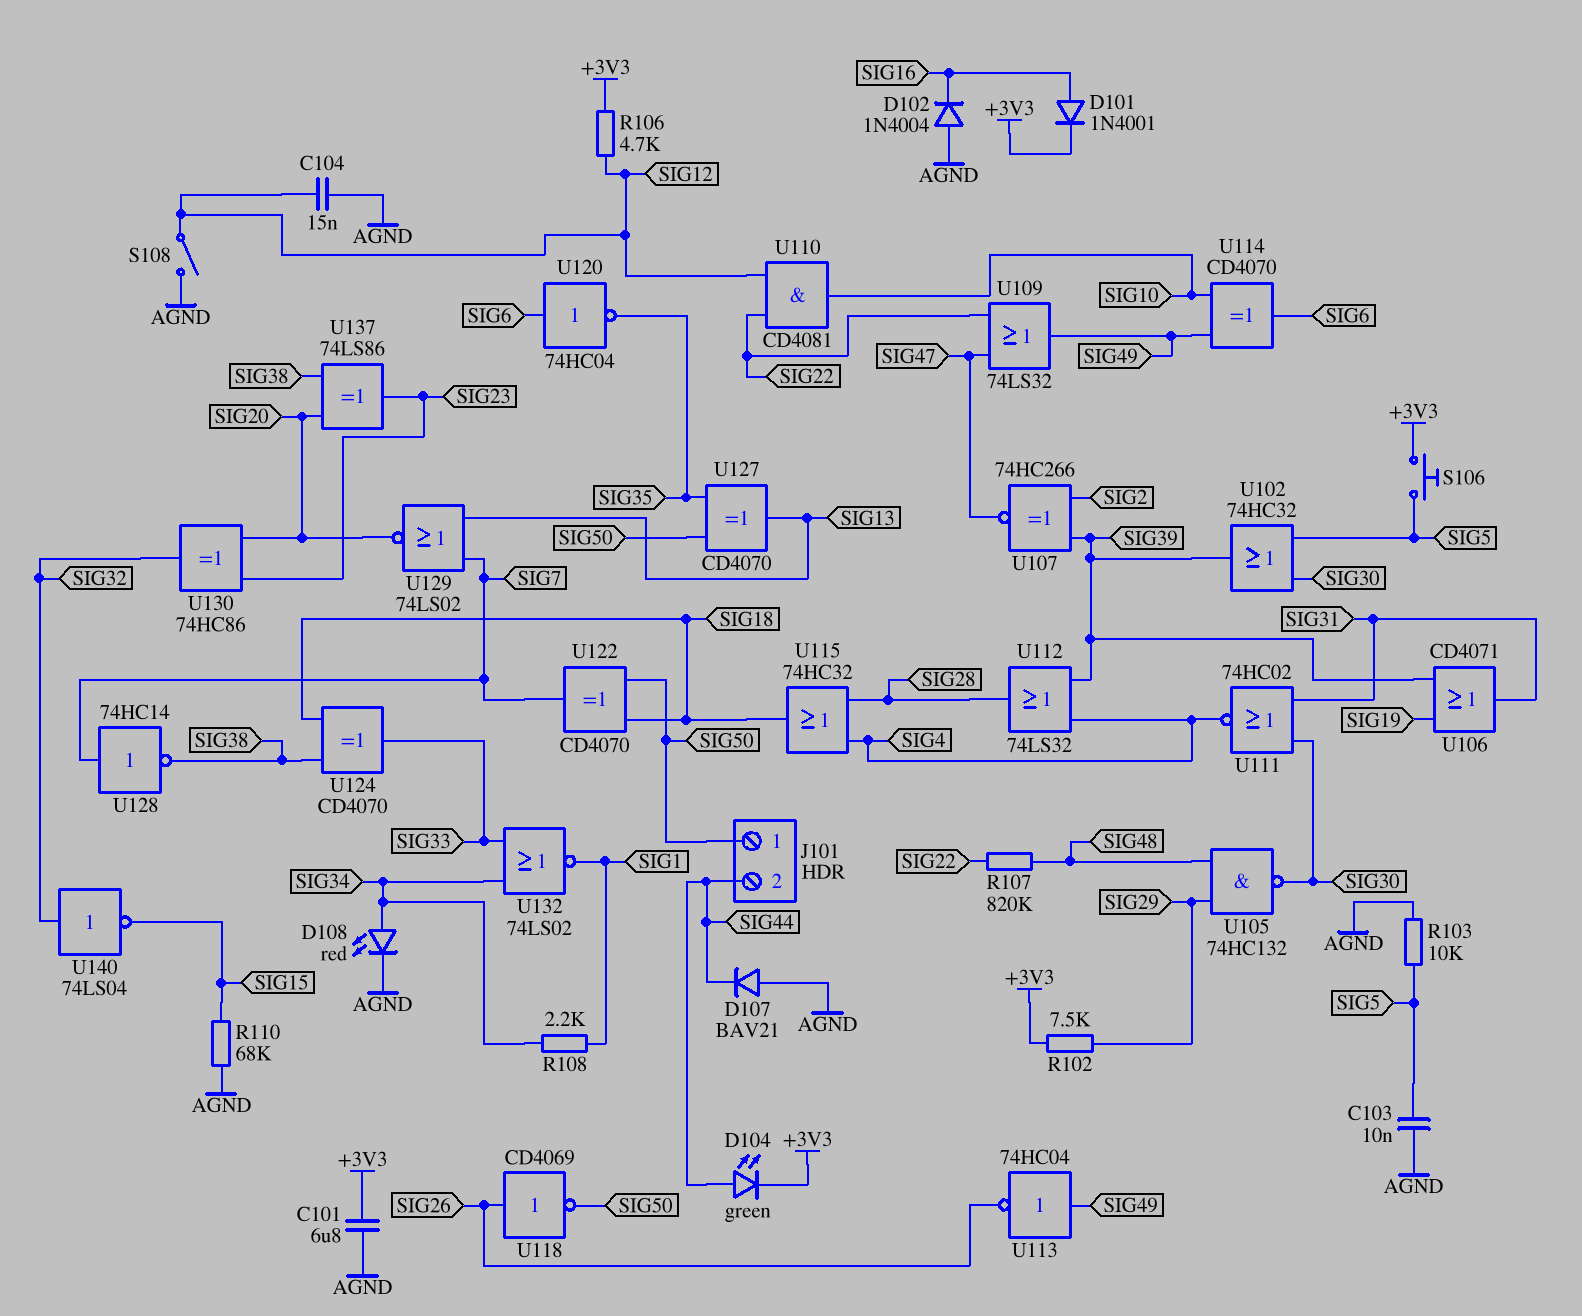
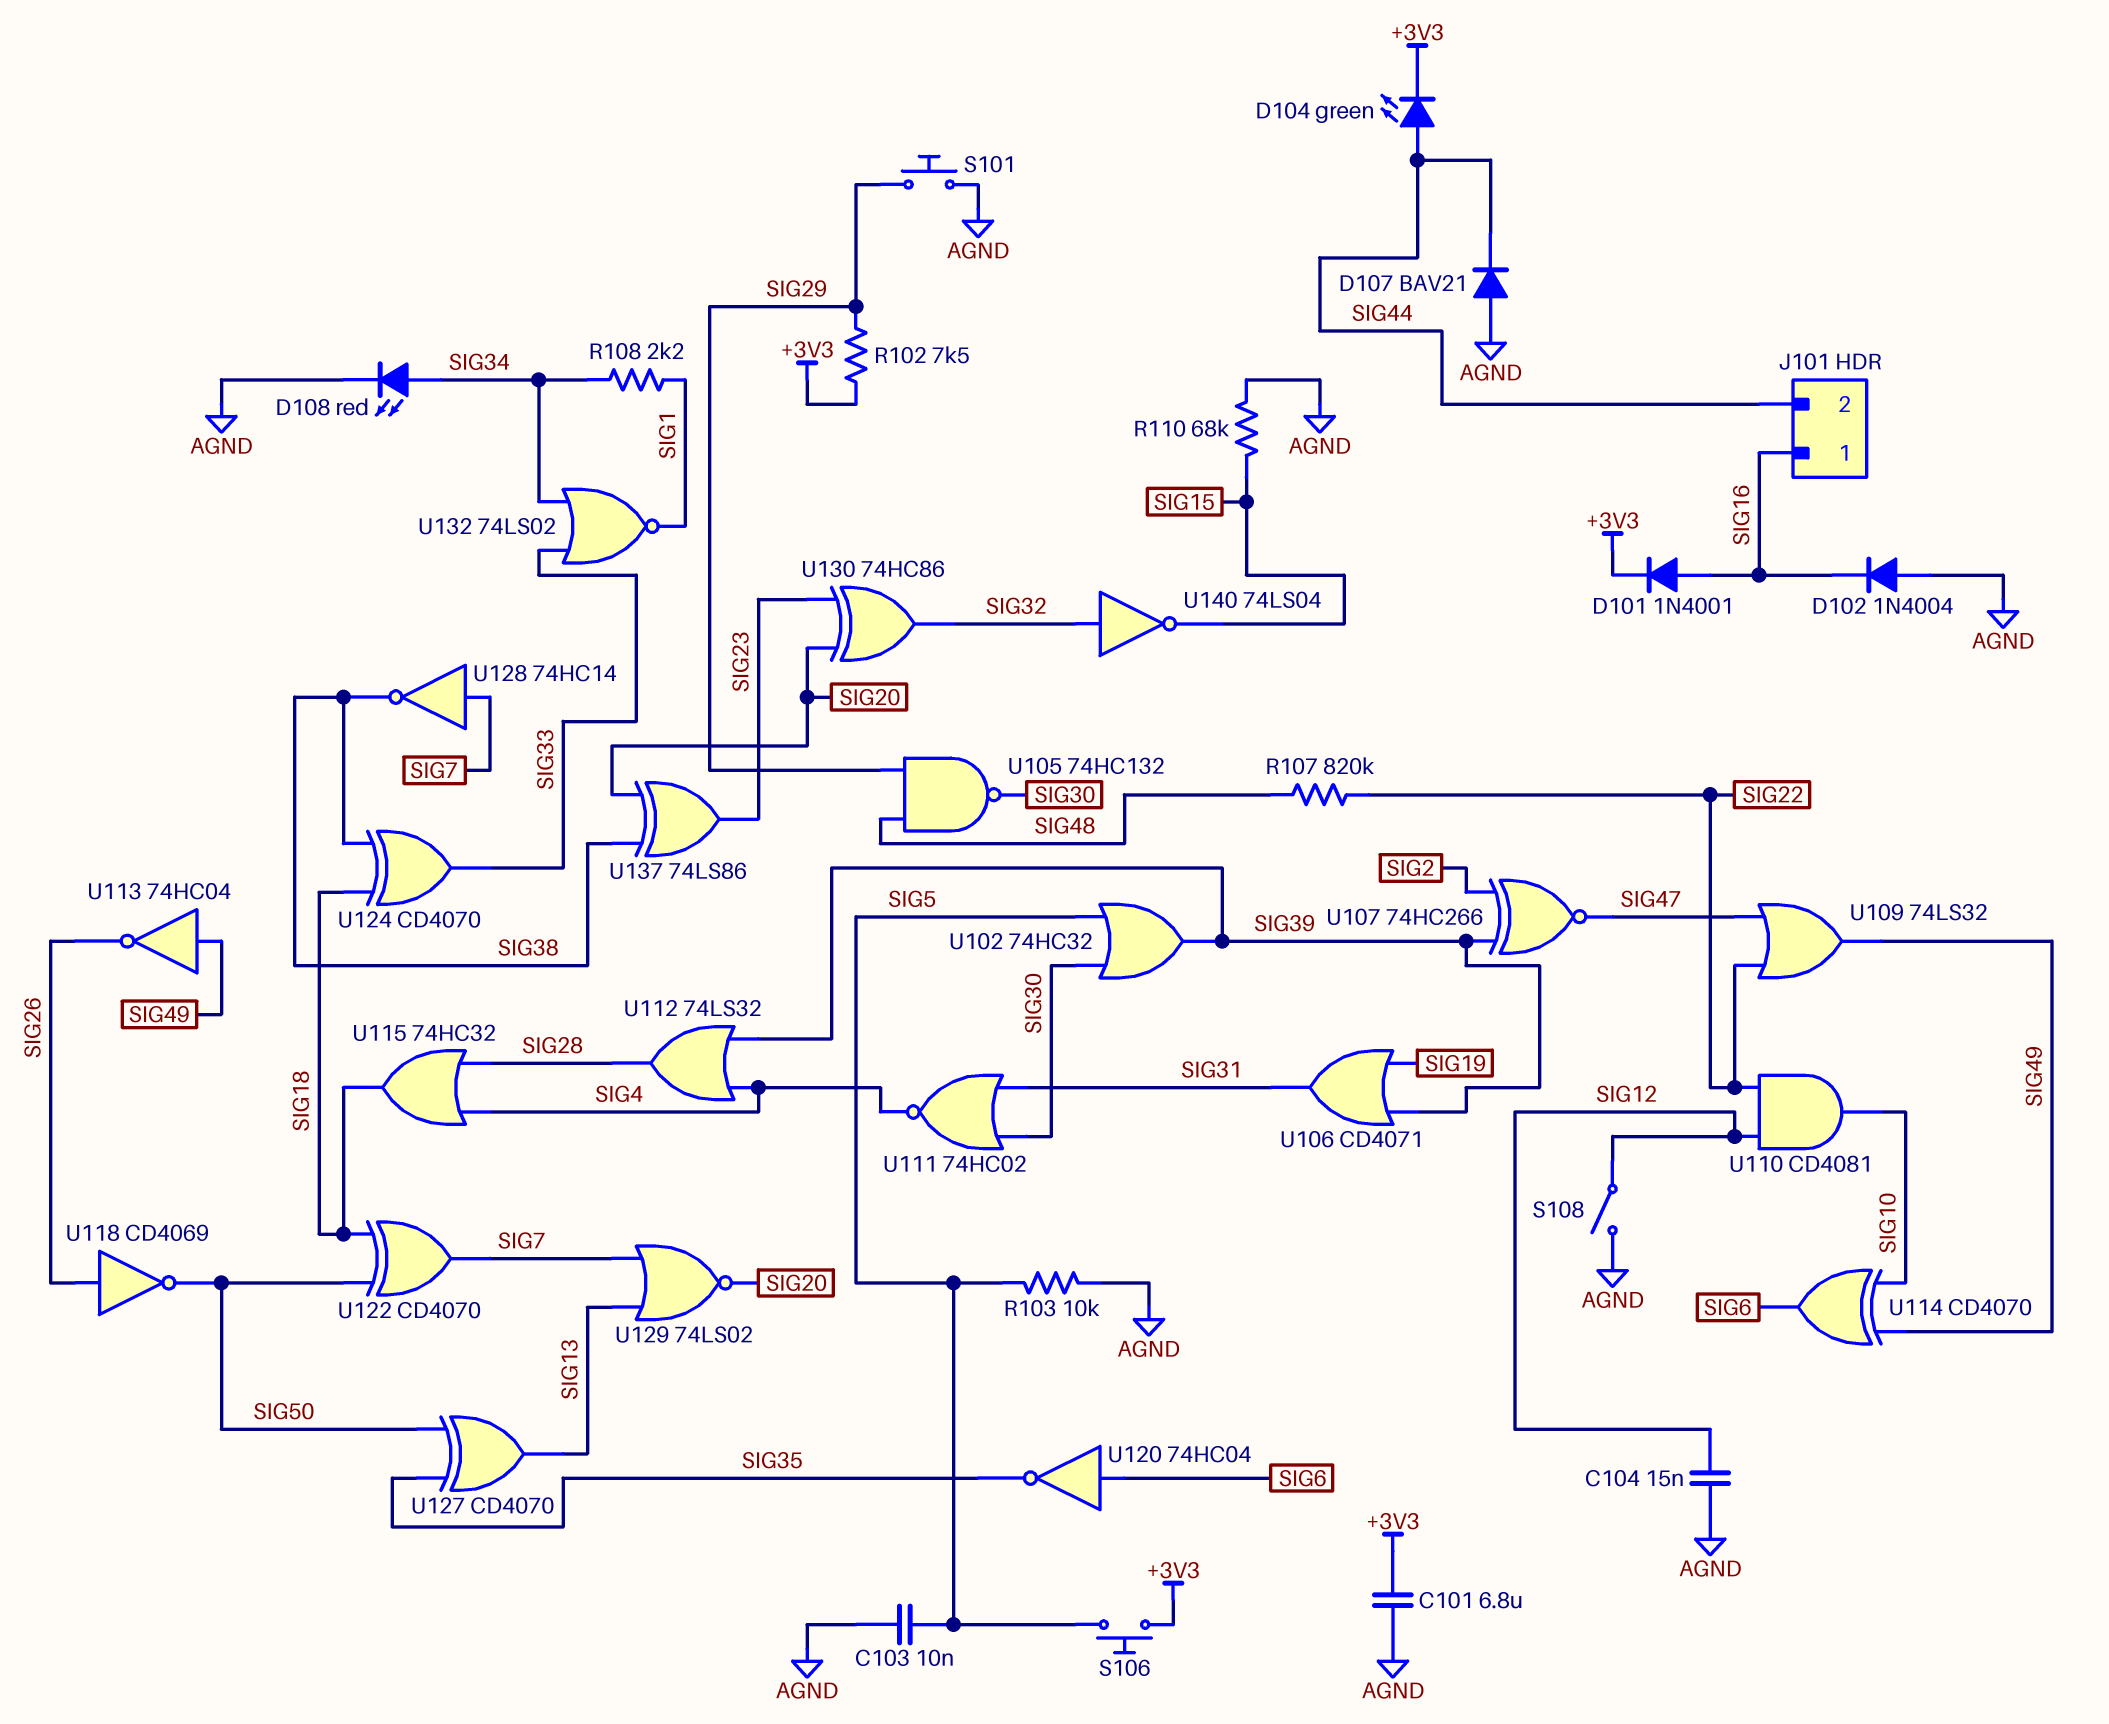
J101 pin 1: SIG50 -> SIG16
R106: 4.7k (+3V3, SIG12) -> none
S101: none -> button (AGND, SIG29)

